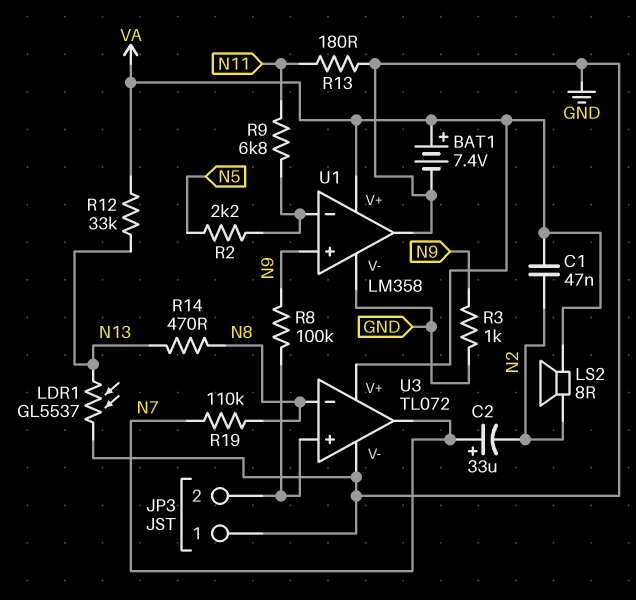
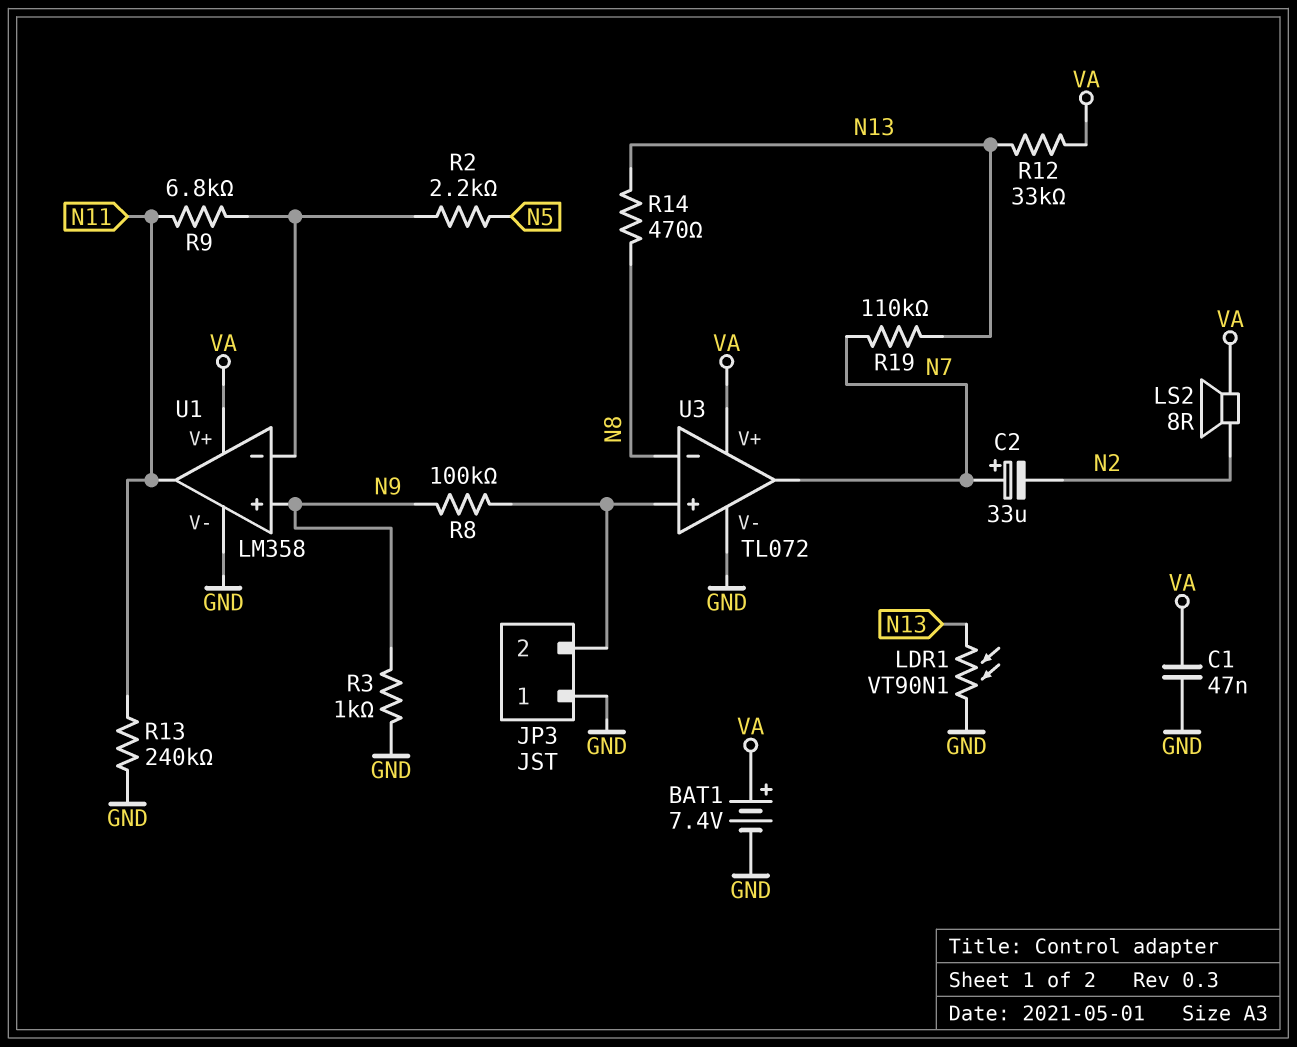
C1: 47nF (N2, VA) -> 47nF (GND, VA)
LDR1: GL5537 (GND, N13) -> VT90N1 (GND, N13)
R13: 180 (GND, N11) -> 240k (GND, N11)
R19: 110k (N7, N8) -> 110k (N7, N13)
U1 pin out: GND -> N11

